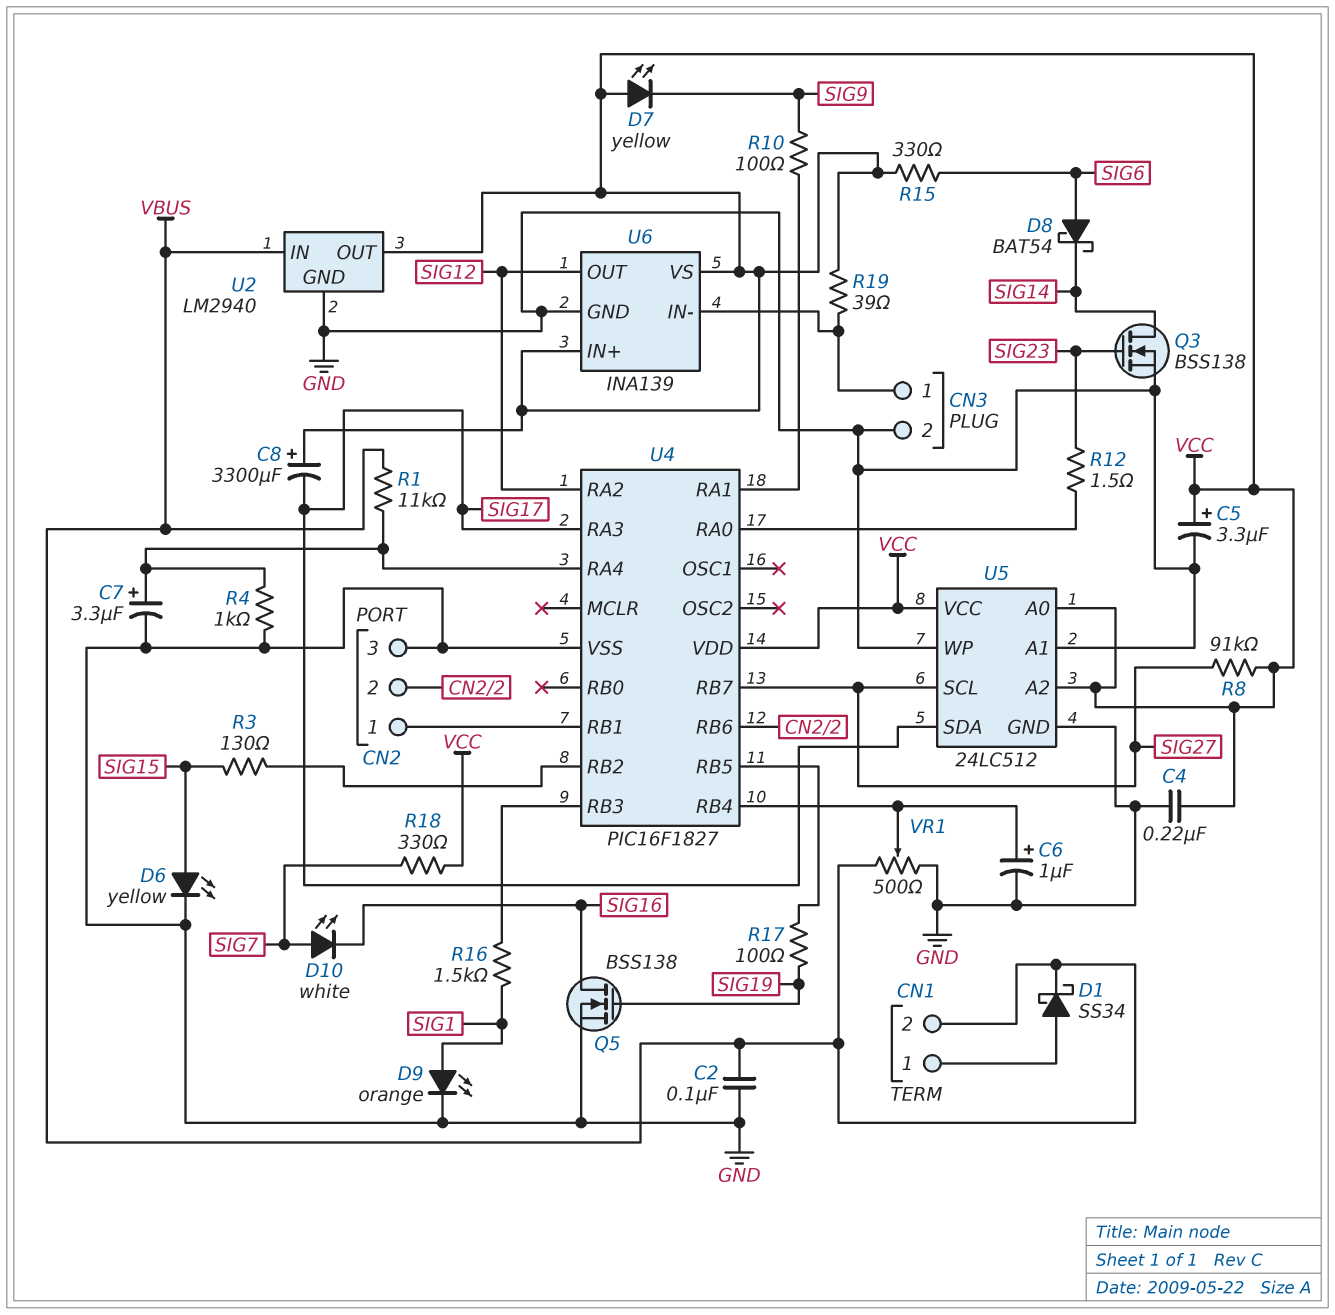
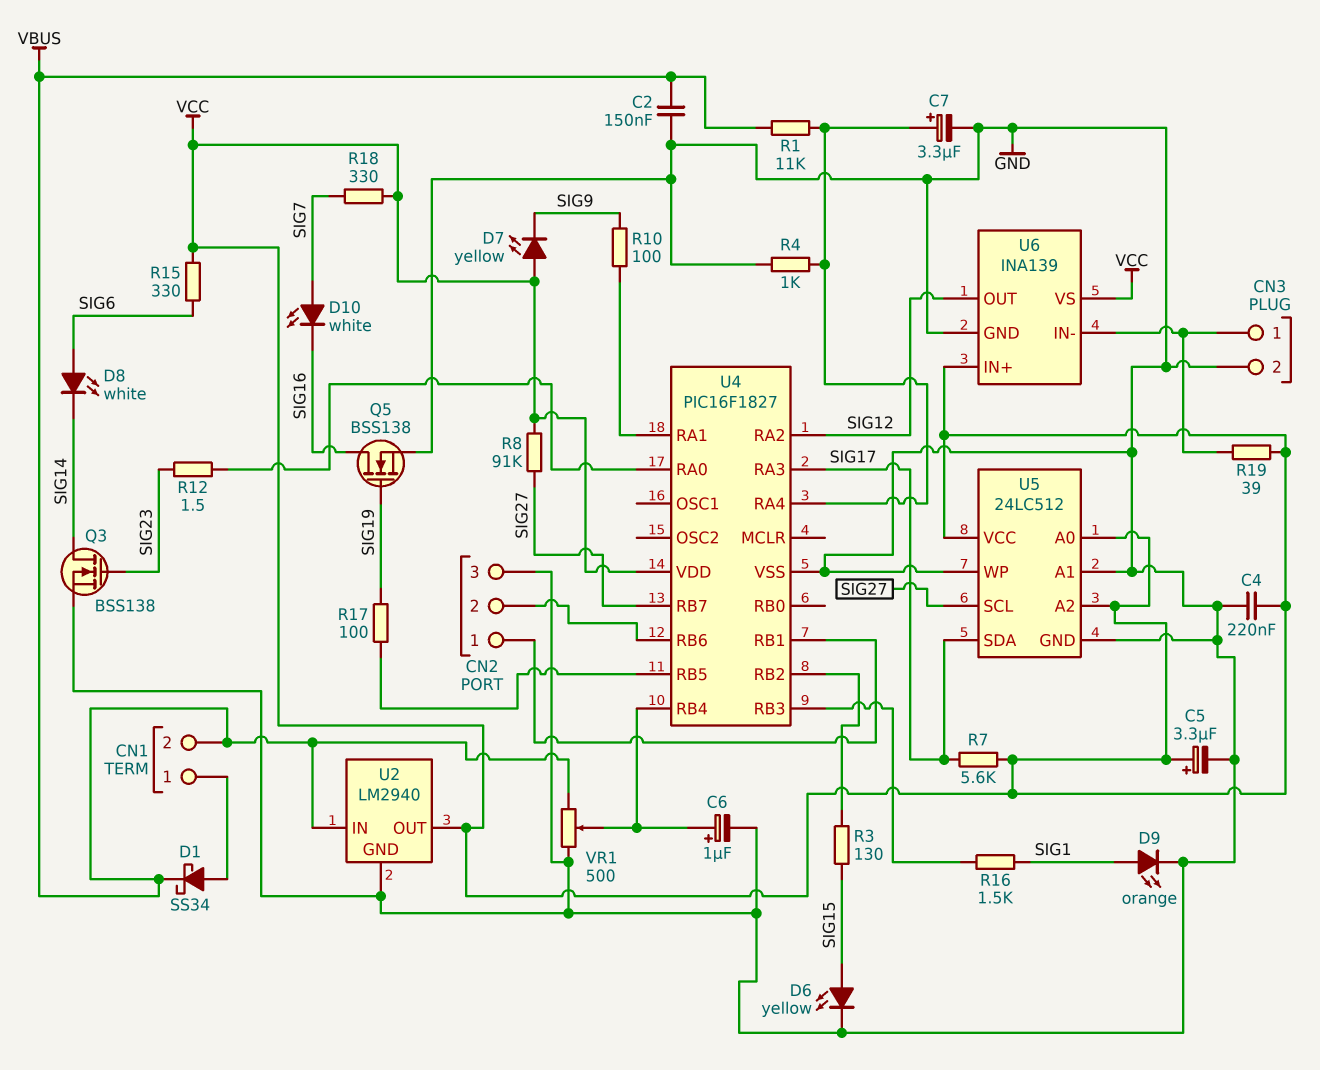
C2: 100nF (GND, VBUS) -> 150nF (GND, VBUS)
C8: 3300uF (plus VCC, minus SIG17) -> none
D8: schottky BAT54 (A SIG6, K SIG14) -> LED white (A SIG6, K SIG14)
R7: none -> 5.6k (SIG17, VCC)

